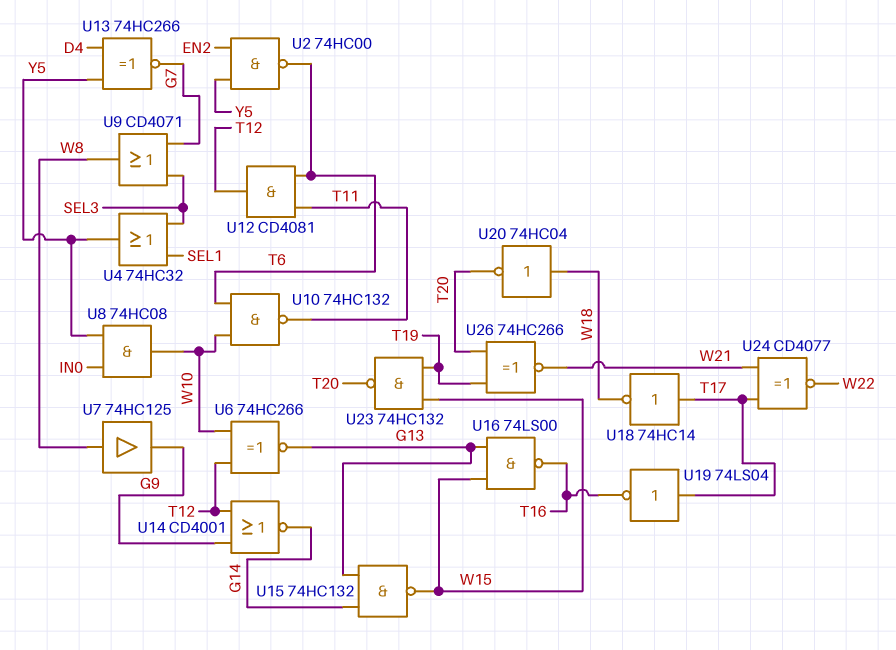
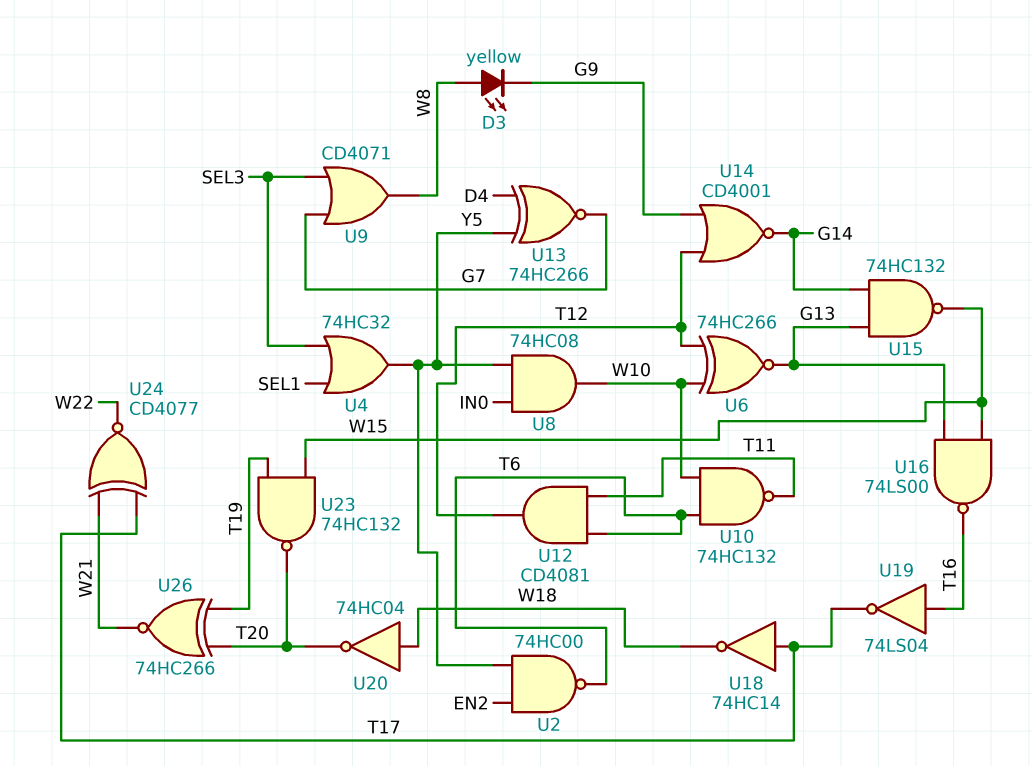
D3: none -> LED yellow (A W8, K G9)
U7: buffer 74HC125 (in W8, out G9) -> none
U19: NOT 74LS04 (in T17, out T16) -> NOT 74LS04 (in T16, out T17)

